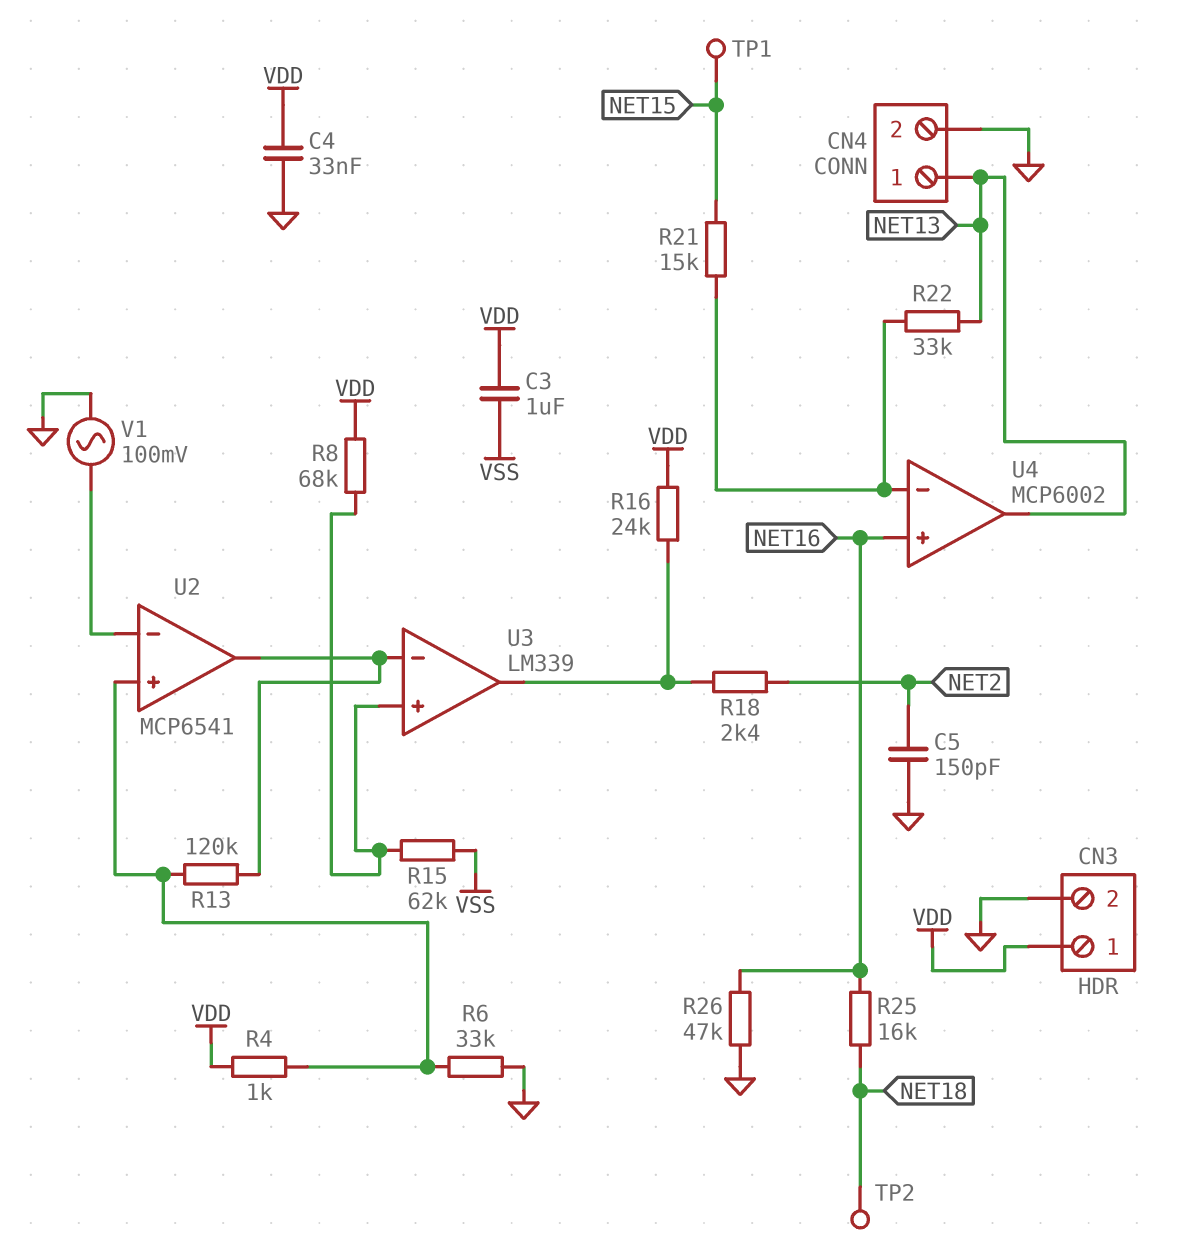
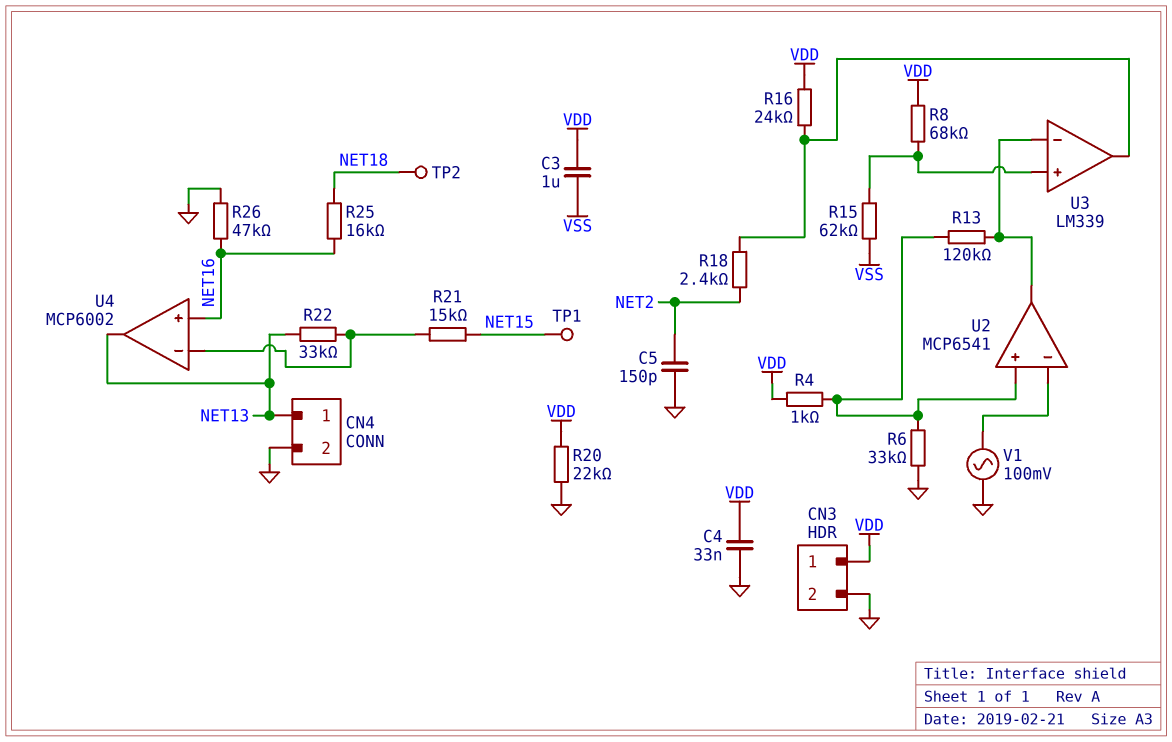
R20: none -> 22k (GND, VDD)

